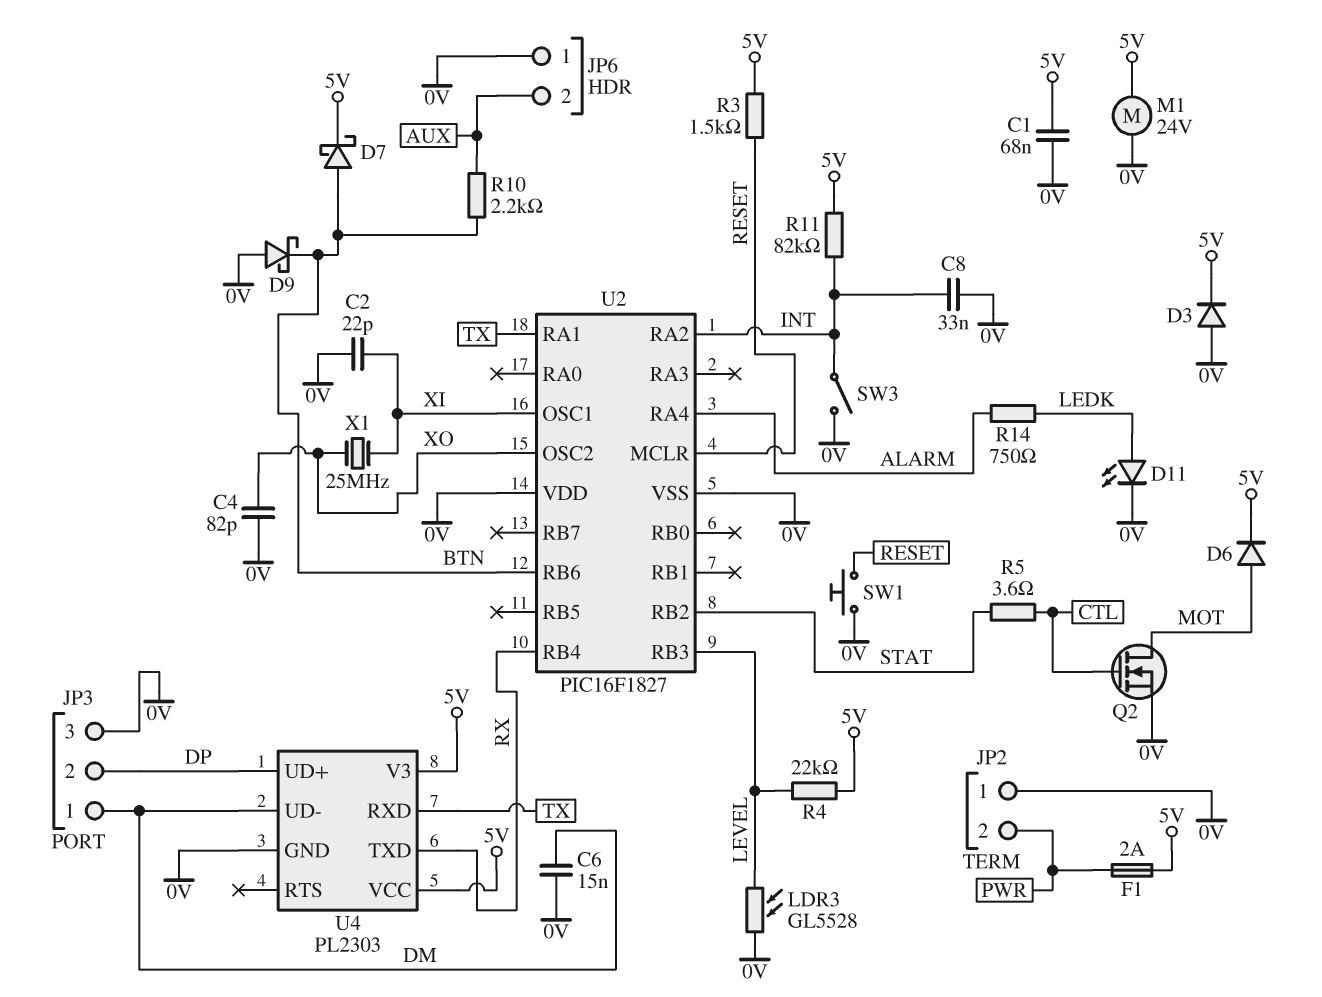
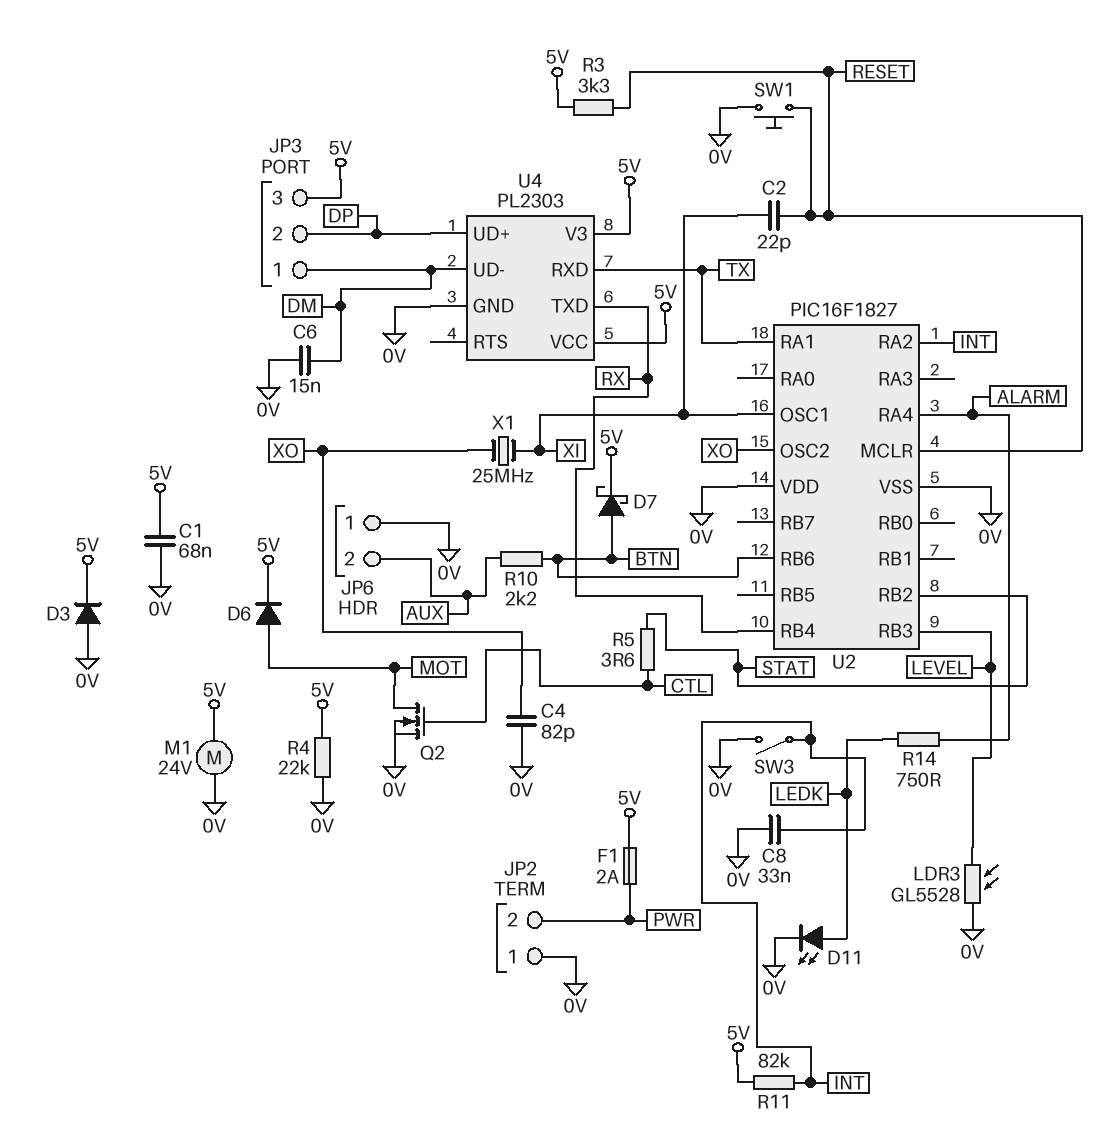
C2: 22pF (0V, XI) -> 22pF (RESET, XI)
D9: schottky (A 0V, K BTN) -> none
JP3 pin 3: 0V -> 5V
R3: 1.5k (5V, RESET) -> 3.3k (5V, RESET)
R4: 22k (5V, LEVEL) -> 22k (0V, 5V)

